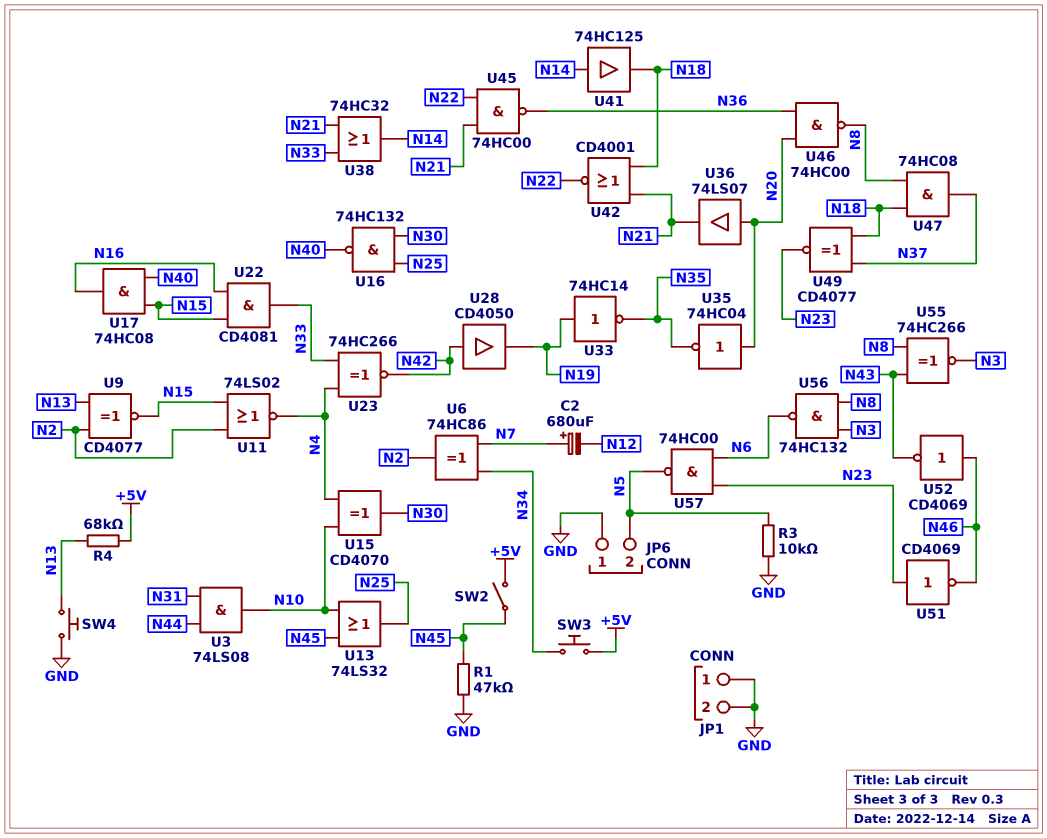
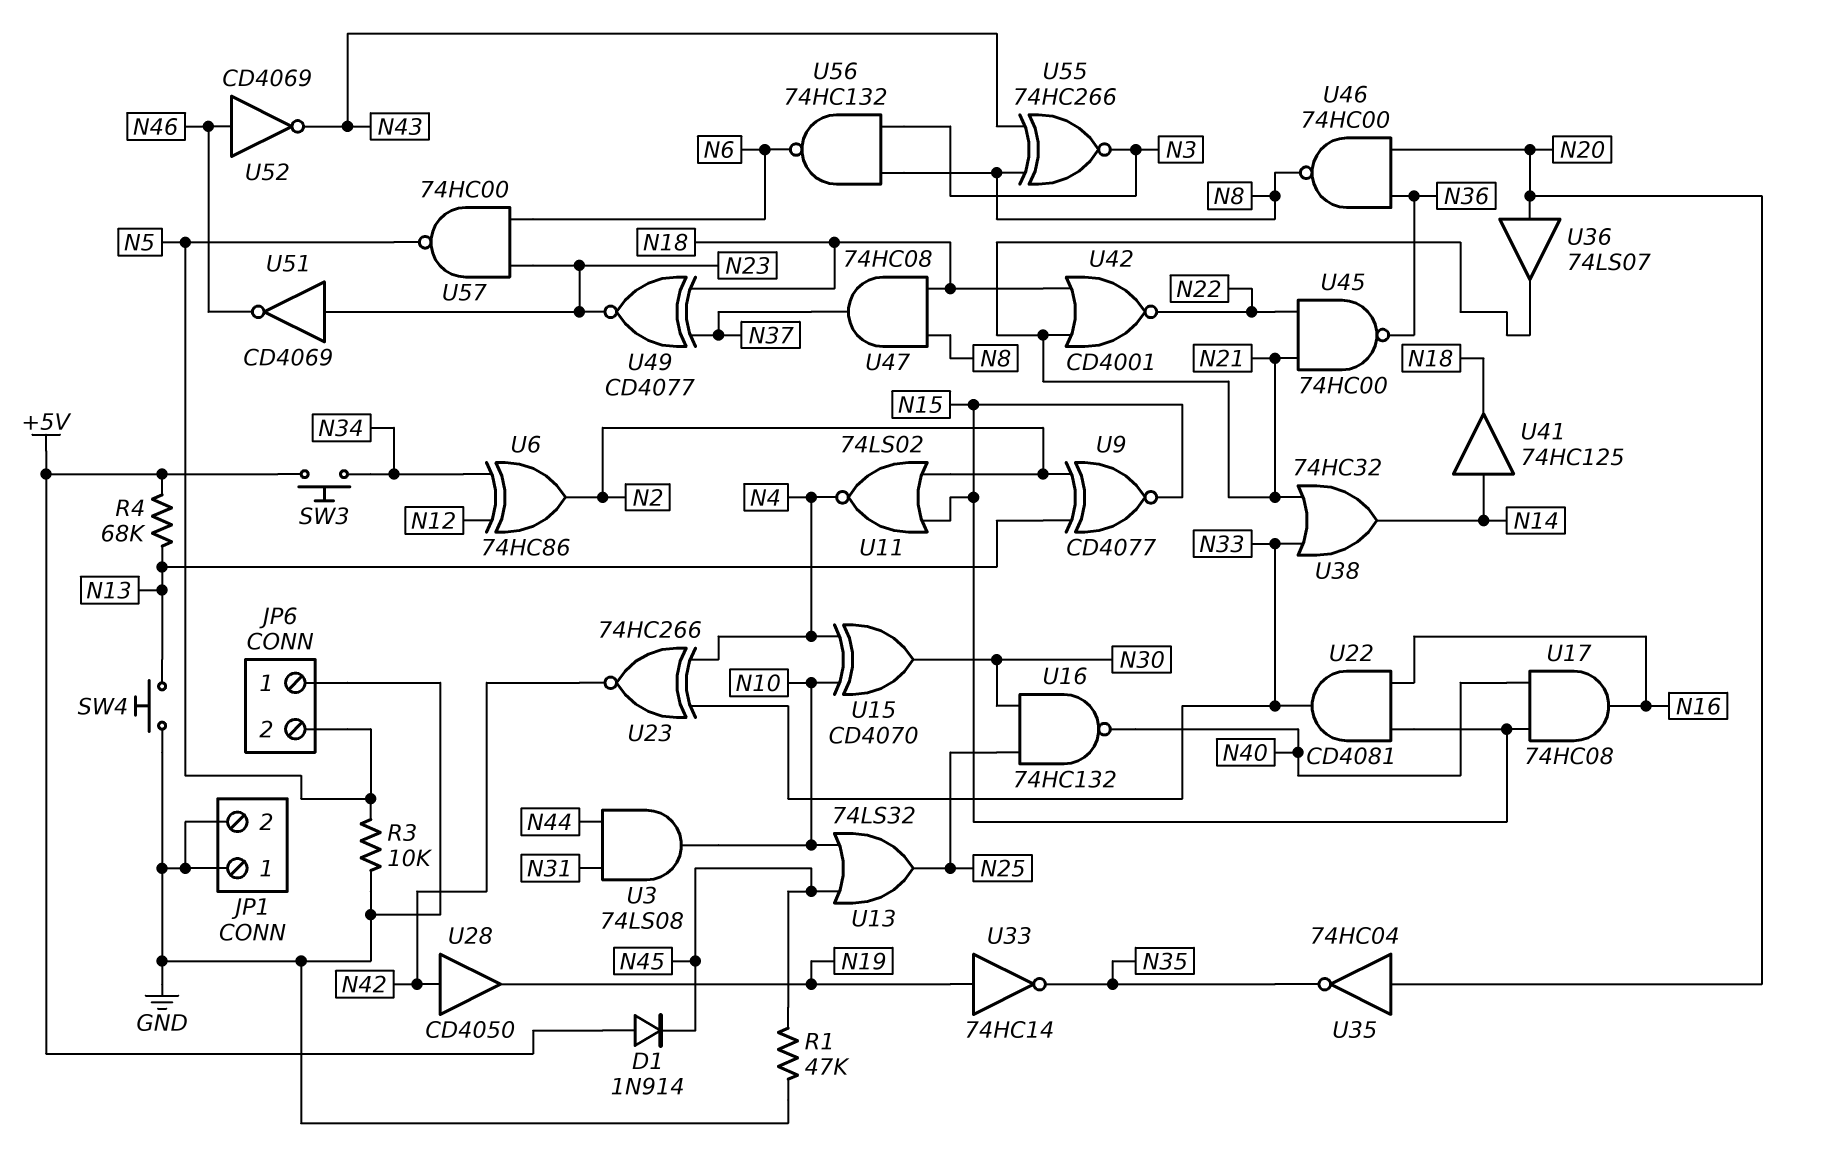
C2: 680uF (plus N7, minus N12) -> none
D1: none -> diode 1N914 (A +5V, K N45)
SW2: switch (+5V, N45) -> none
U6: XOR 74HC86 (in N7, in N34, out N2) -> XOR 74HC86 (in N12, in N34, out N2)

